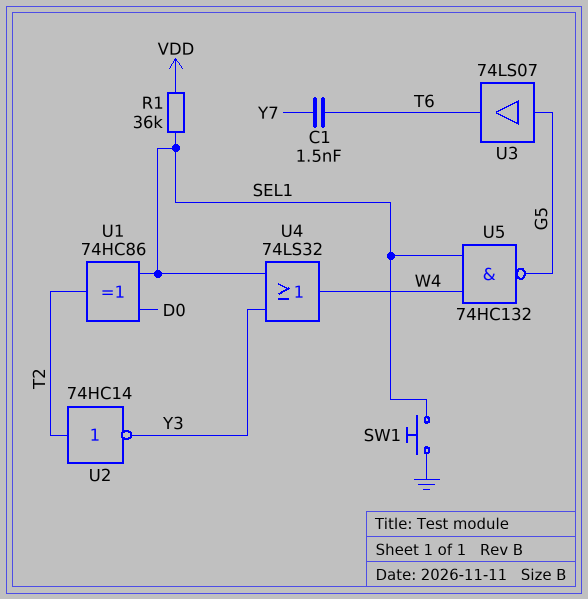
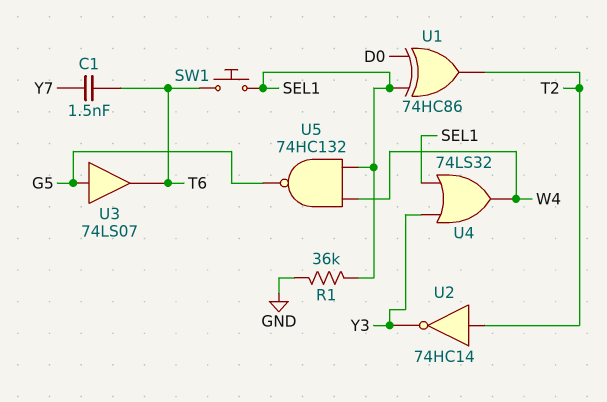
R1: 36k (SEL1, VDD) -> 36k (GND, SEL1)
SW1: button (GND, SEL1) -> button (SEL1, T6)

